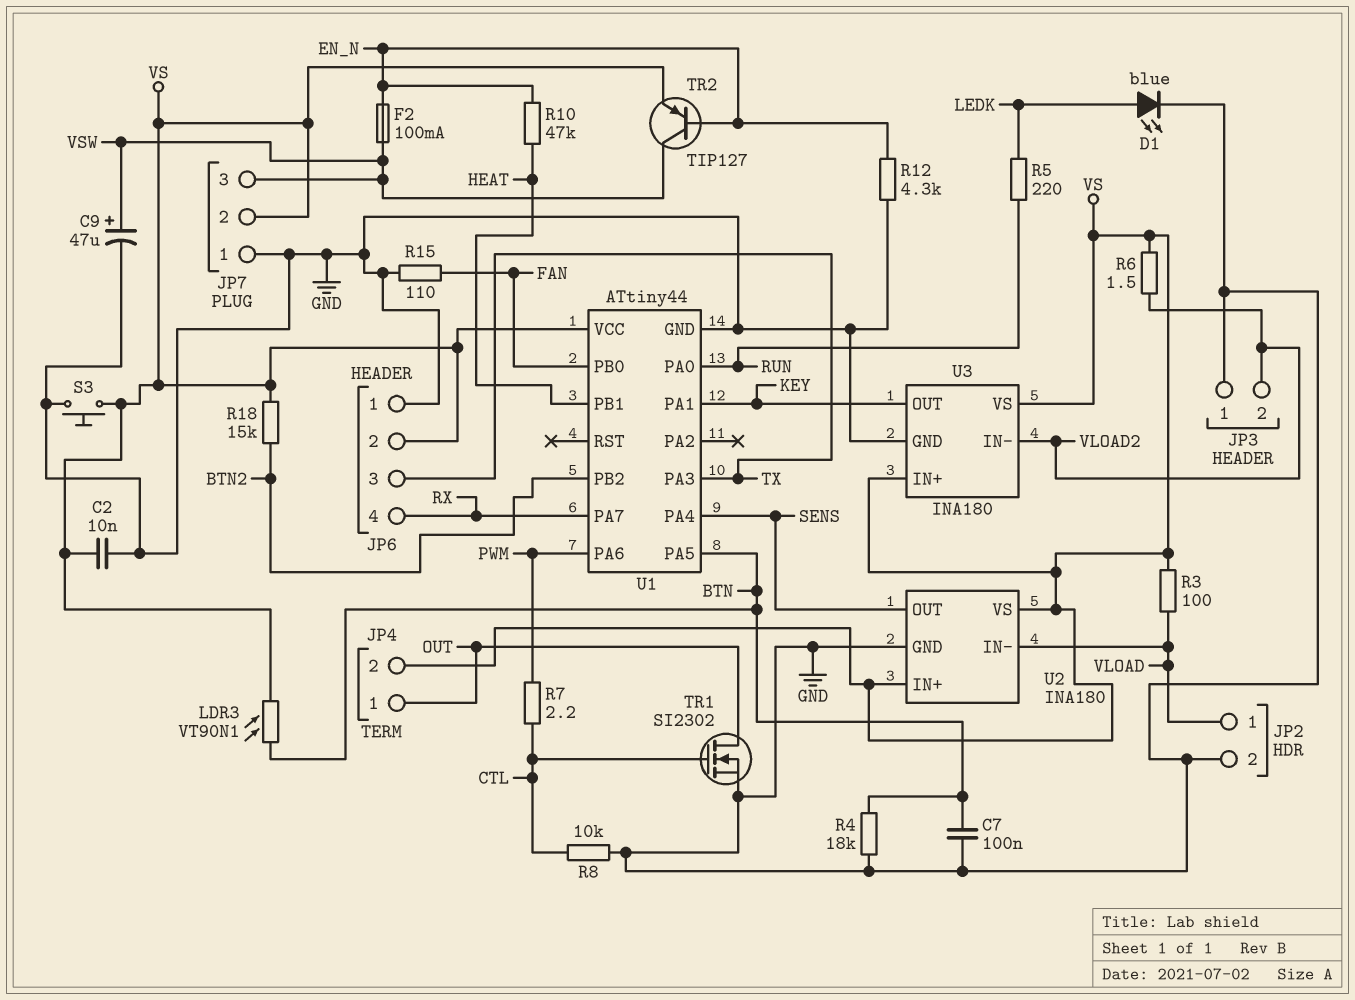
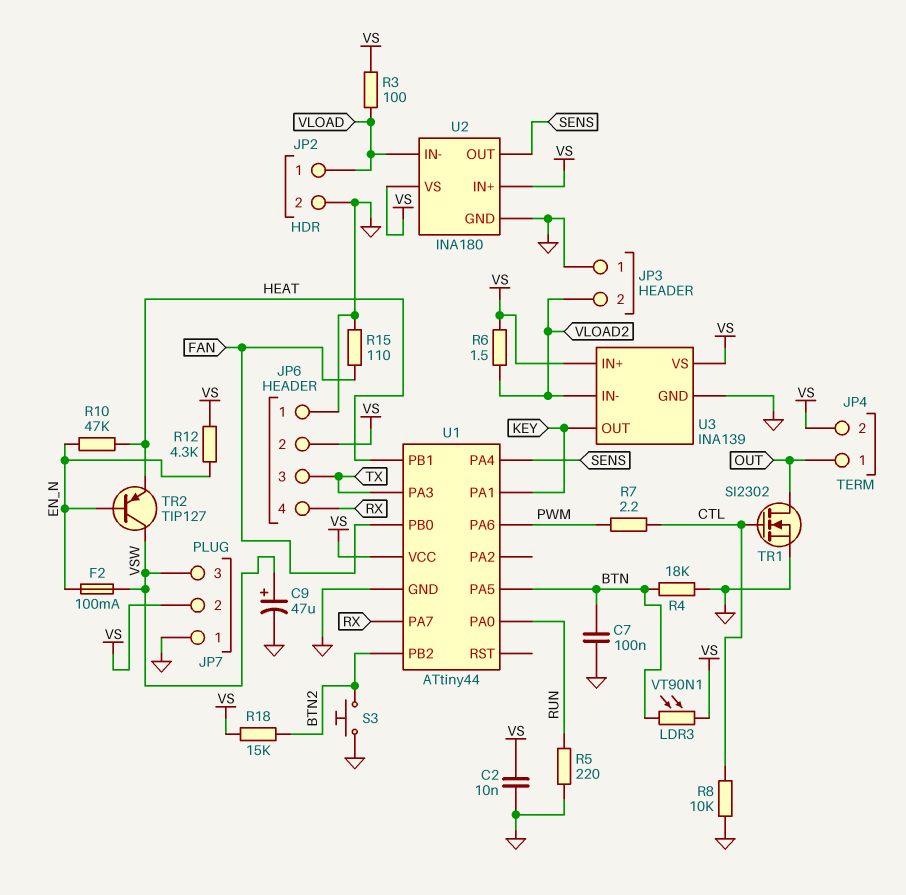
D1: LED blue (A LEDK, K GND) -> none
R5: 220 (LEDK, RUN) -> 220 (GND, RUN)
R12: 4.3k (EN_N, GND) -> 4.3k (EN_N, VS)
S3: button (GND, VS) -> button (BTN2, GND)
TR2: PNP TIP127 (B EN_N, C VSW, E VS) -> PNP TIP127 (B EN_N, C VSW, E HEAT)
U3: INA180 -> INA139

